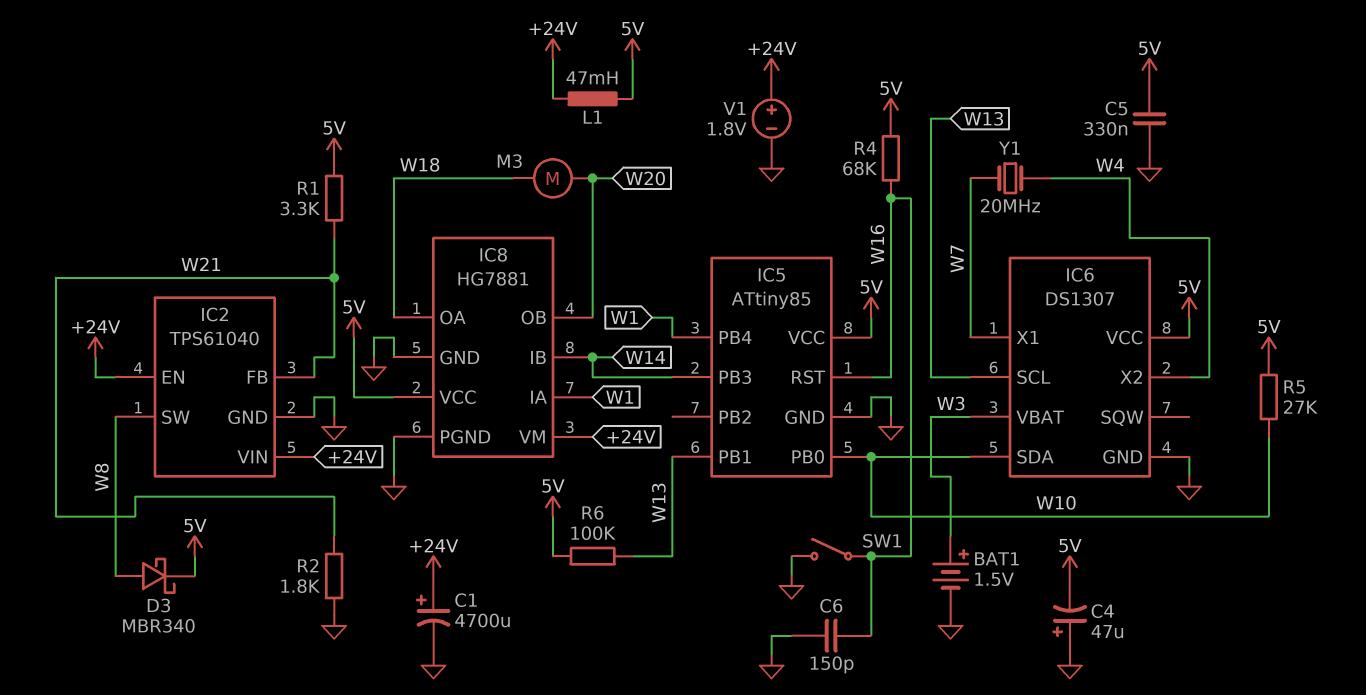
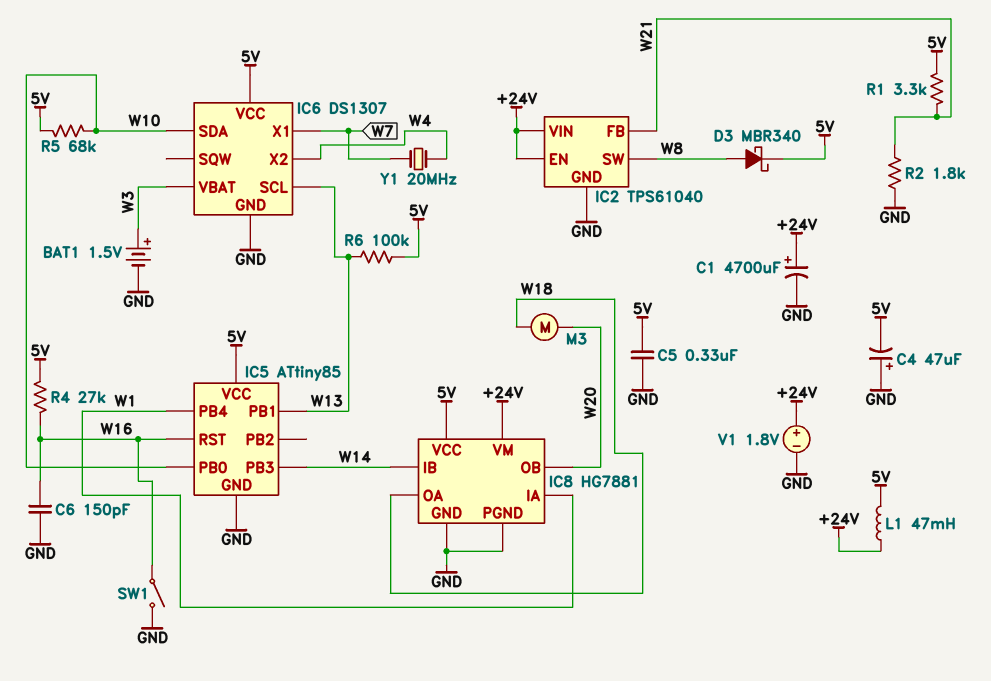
R4: 68k (5V, W16) -> 27k (5V, W16)
R5: 27k (5V, W10) -> 68k (5V, W10)

